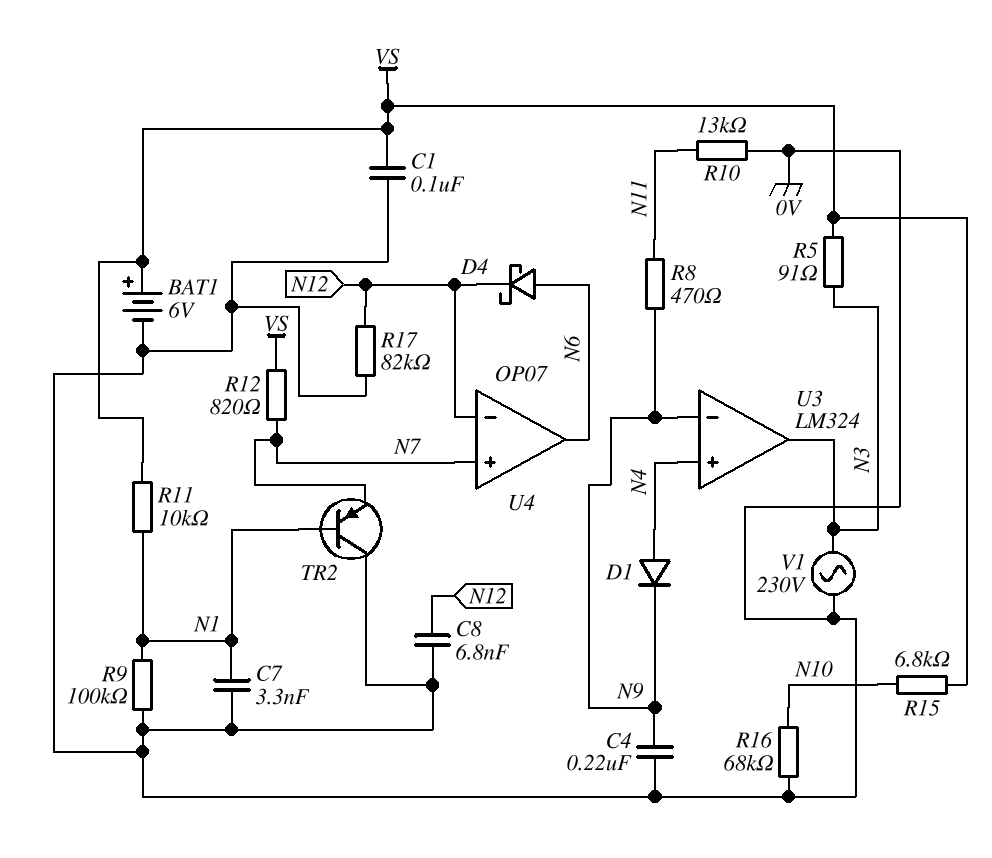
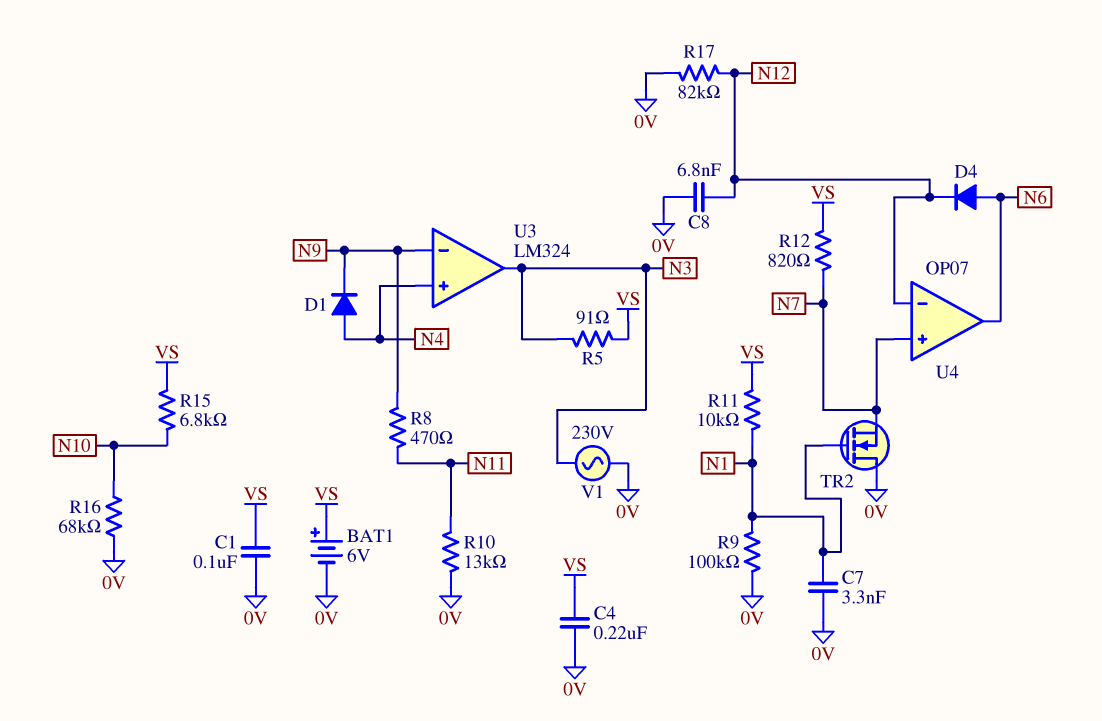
C4: 220nF (0V, N9) -> 220nF (0V, VS)
D4: schottky (A N6, K N12) -> diode (A N6, K N12)
TR2: PNP (B N1, C 0V, E N7) -> NMOS (G N1, D 0V, S N7)

